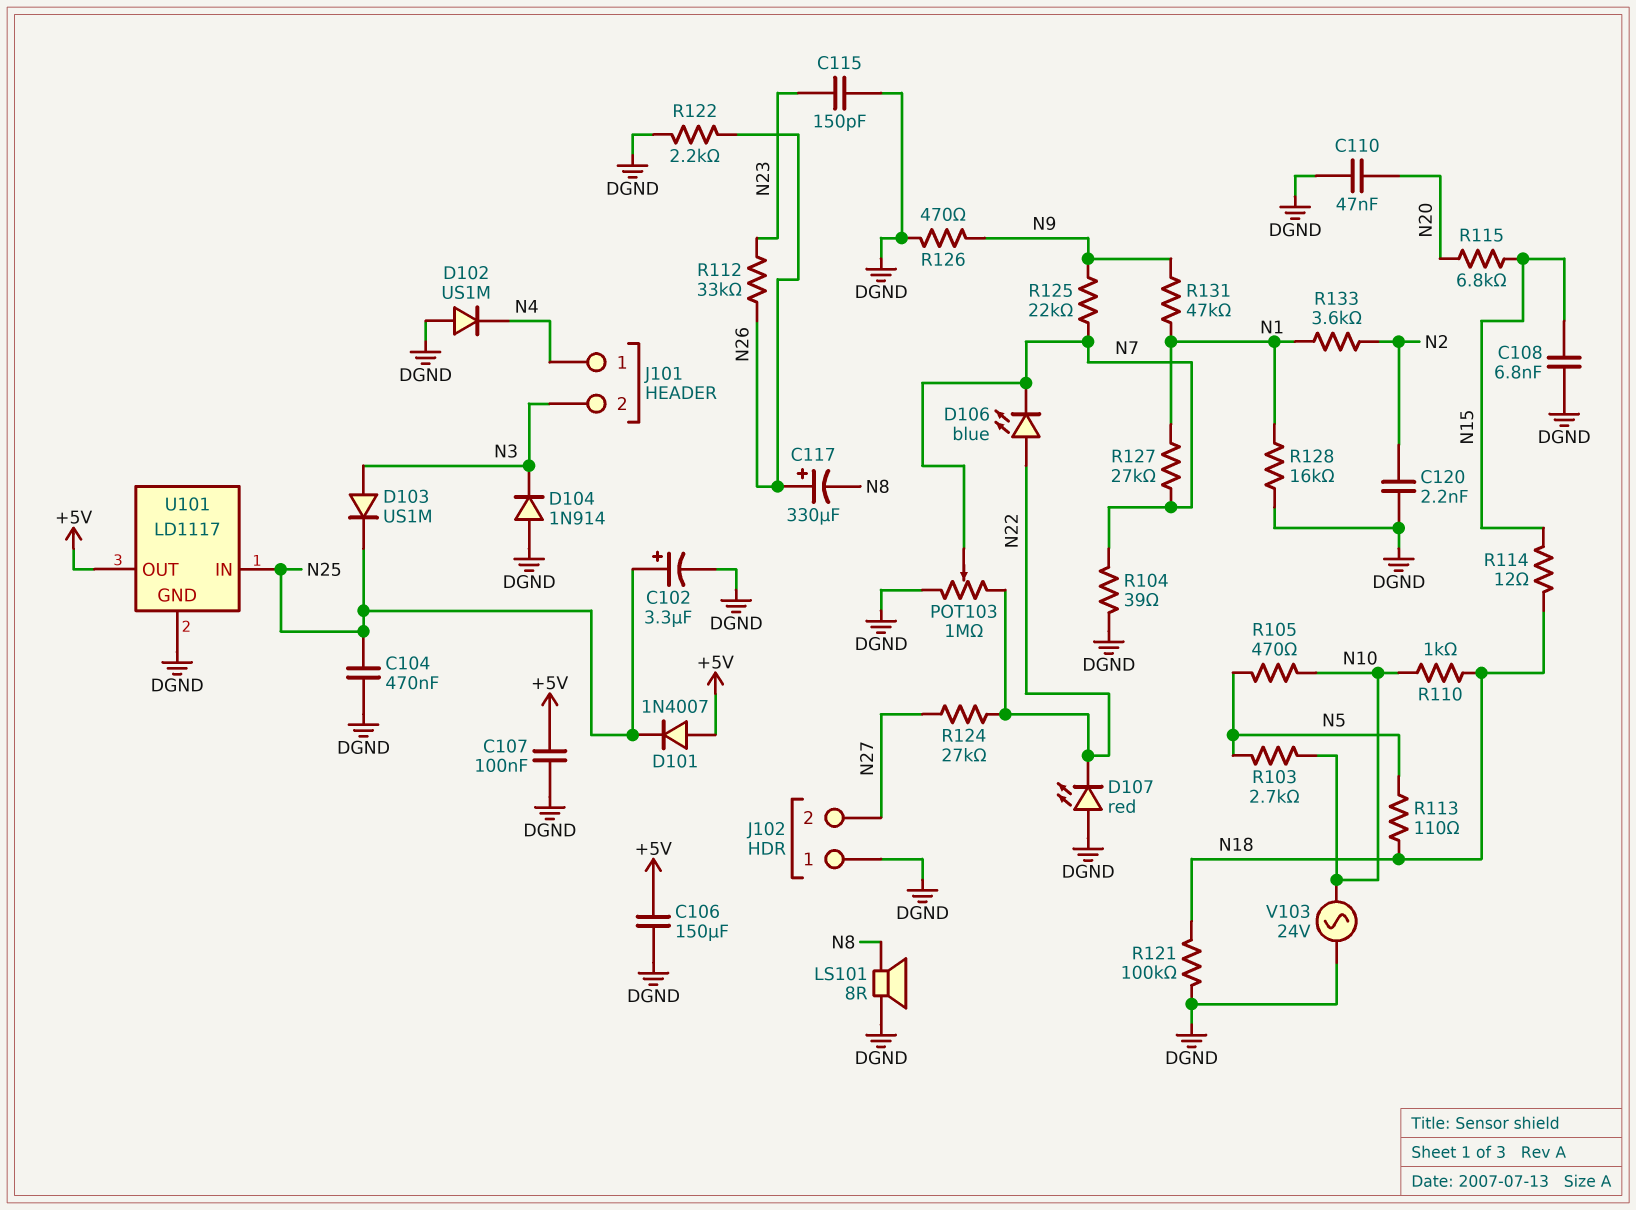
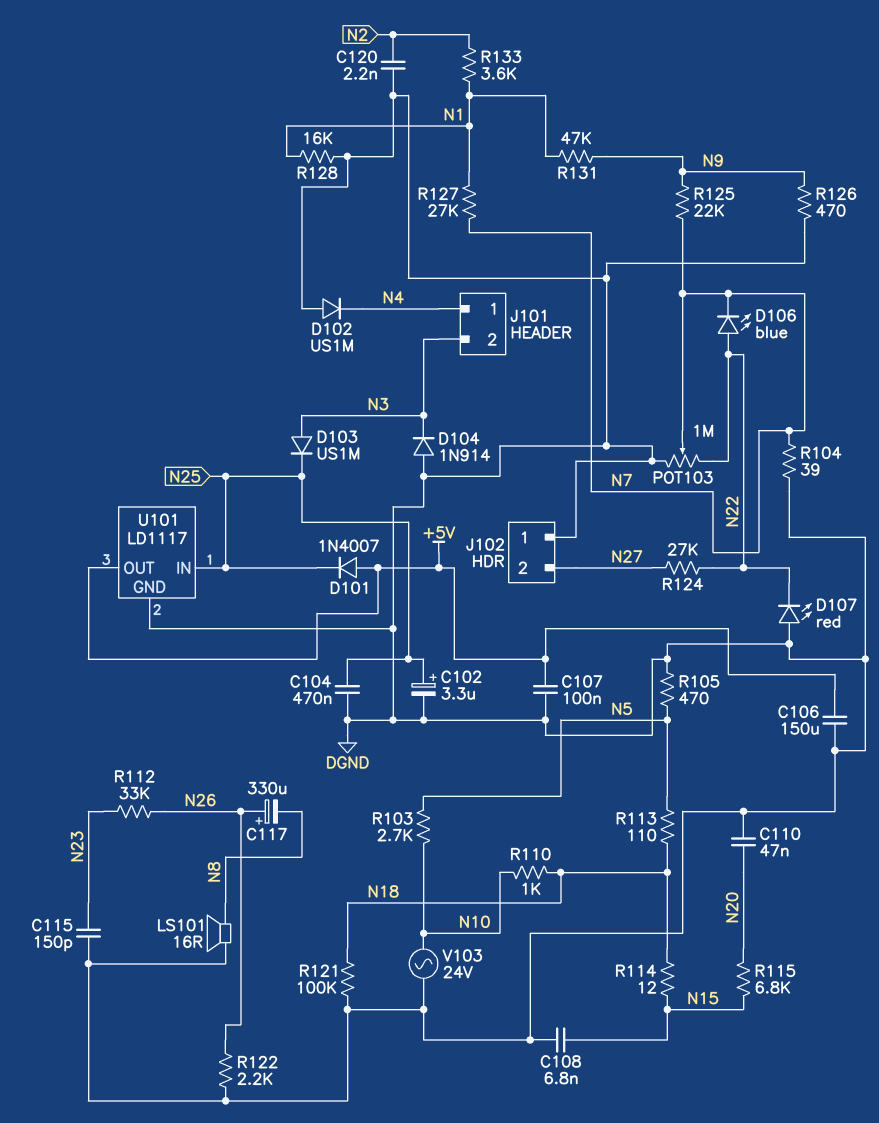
LS101: speaker 8R (DGND, N8) -> speaker 16R (DGND, N8)
R105: 470 (N5, N10) -> 470 (DGND, N5)

